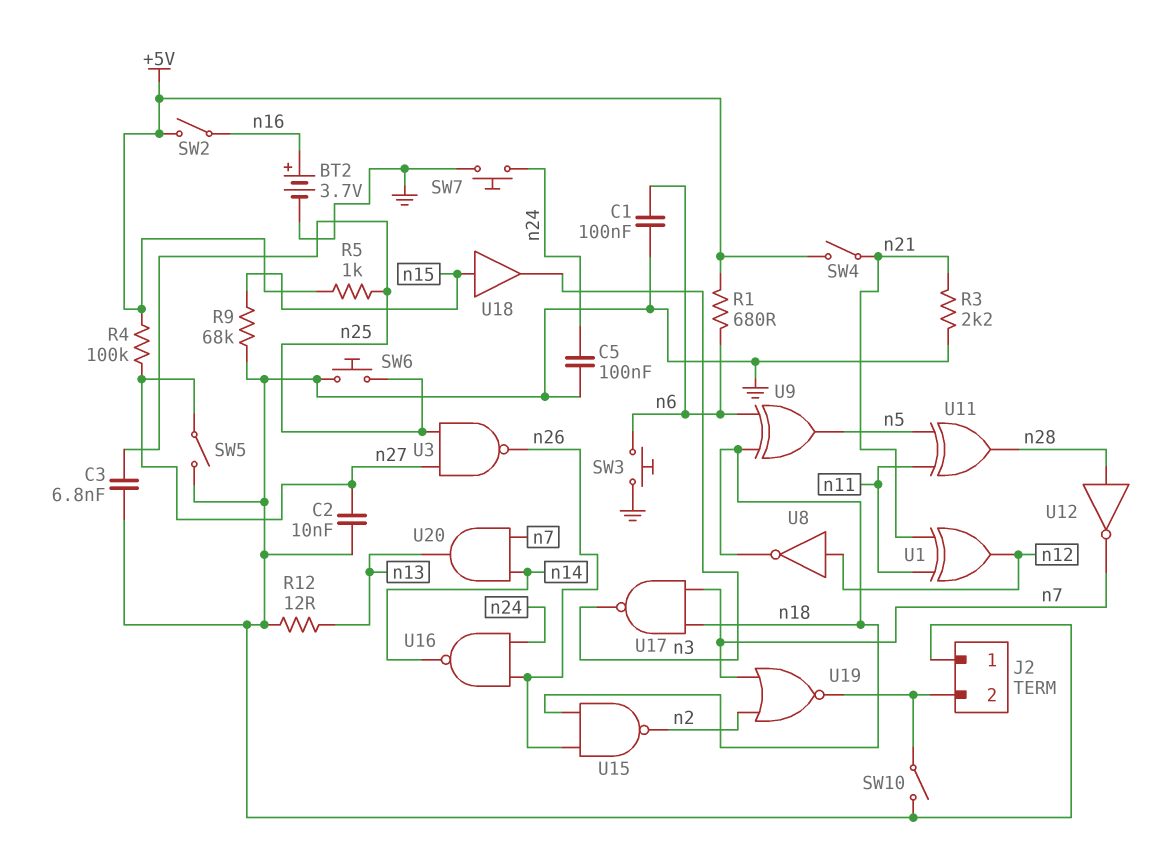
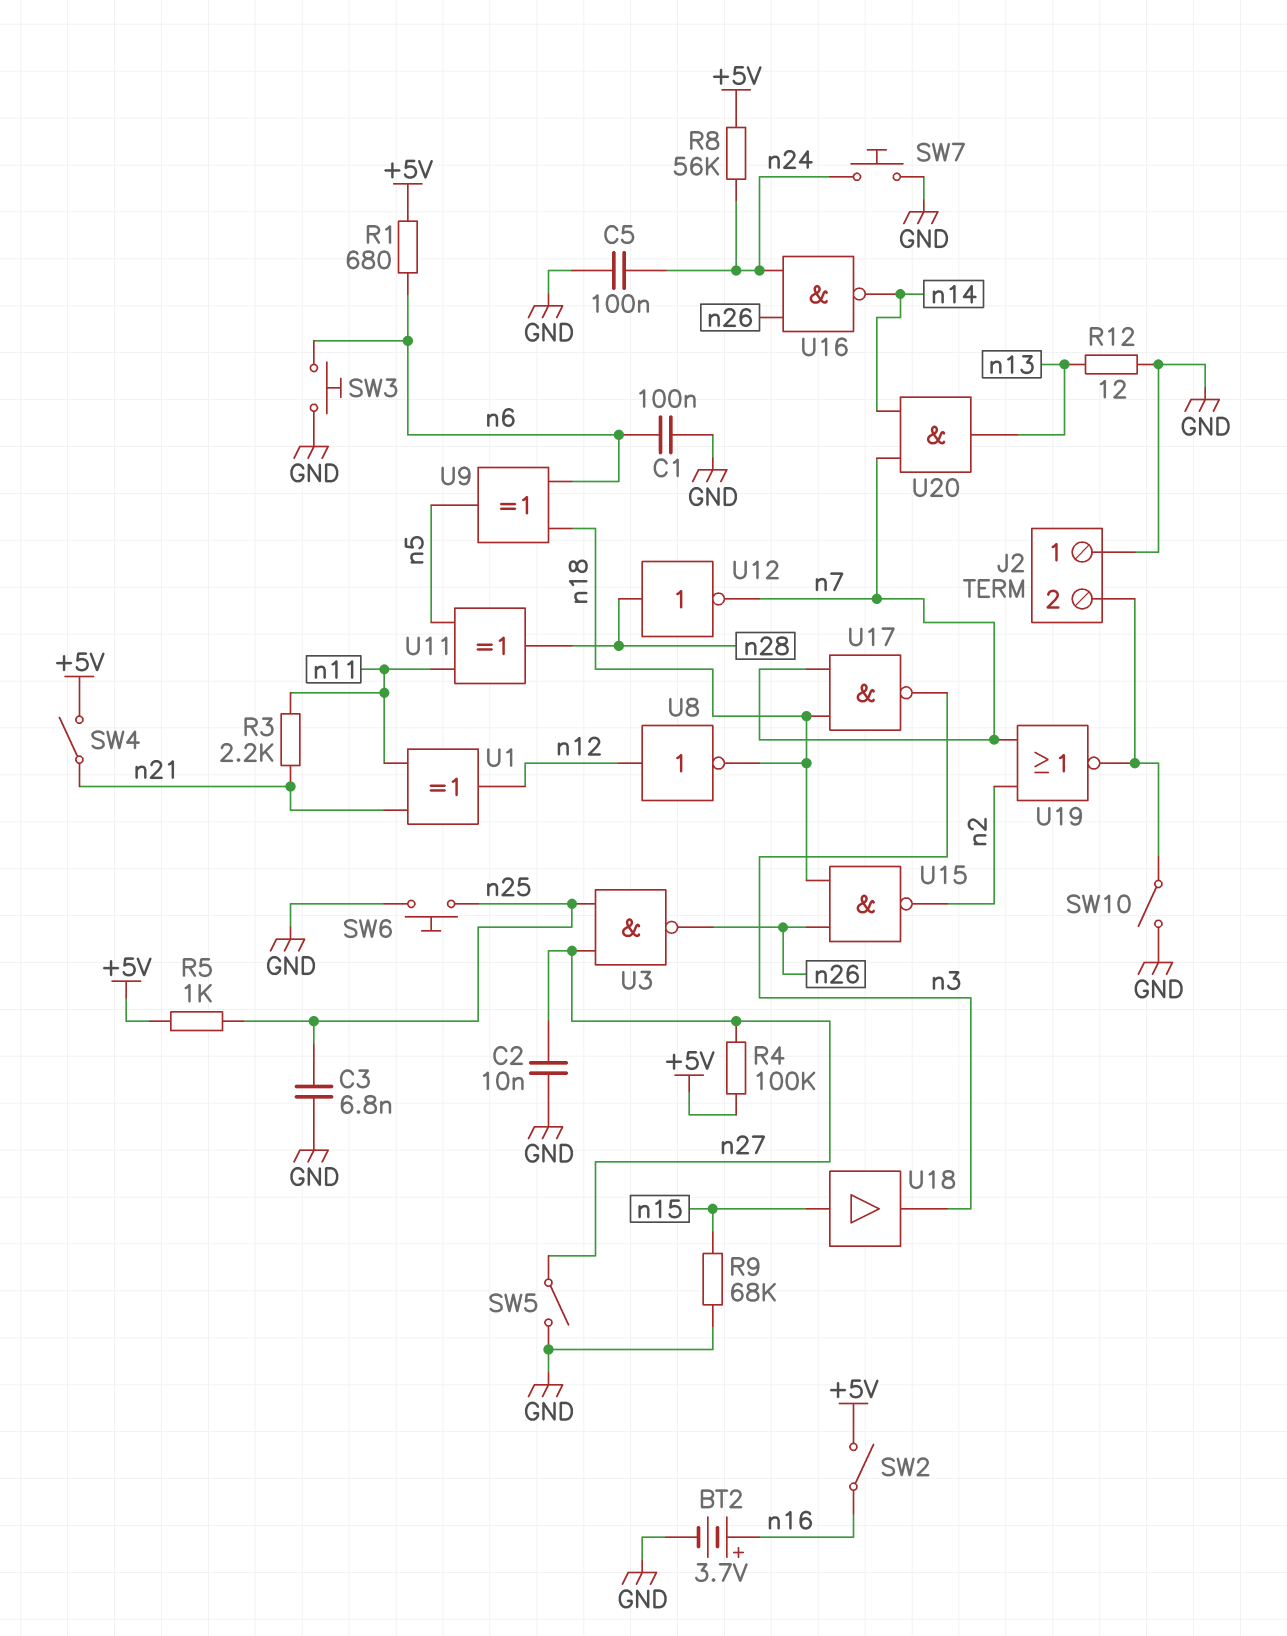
R3: 2.2k (GND, n21) -> 2.2k (n11, n21)
R8: none -> 56k (+5V, n24)

